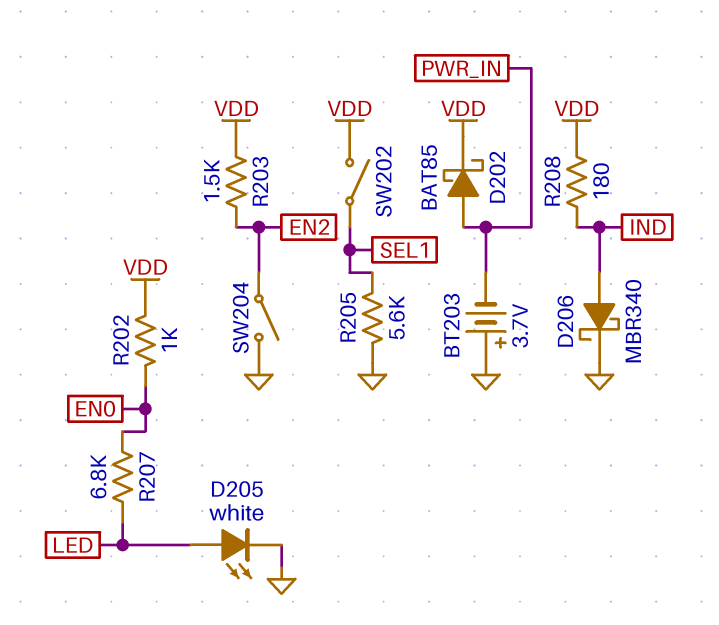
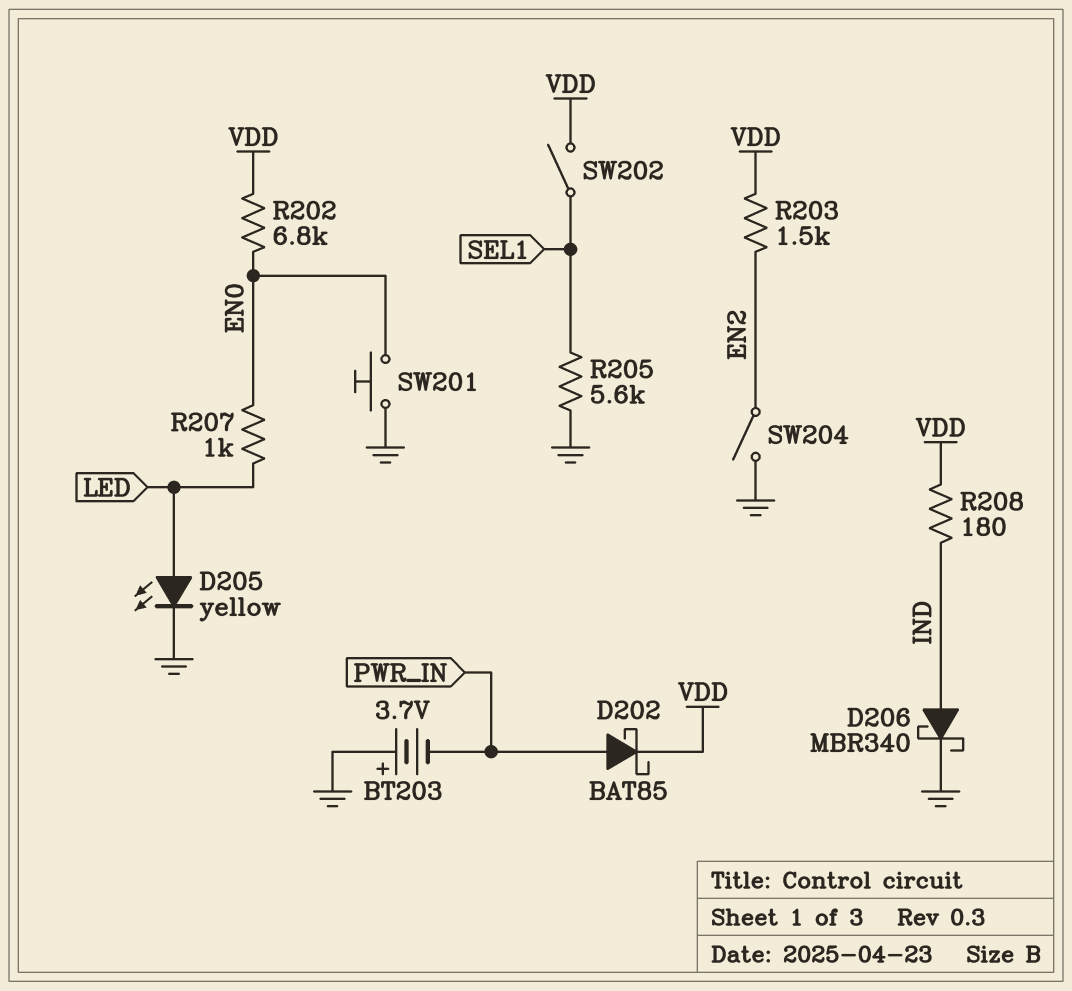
D205: LED white (A LED, K GND) -> LED yellow (A LED, K GND)
R202: 1k (EN0, VDD) -> 6.8k (EN0, VDD)
R207: 6.8k (EN0, LED) -> 1k (EN0, LED)
SW201: none -> button (EN0, GND)

